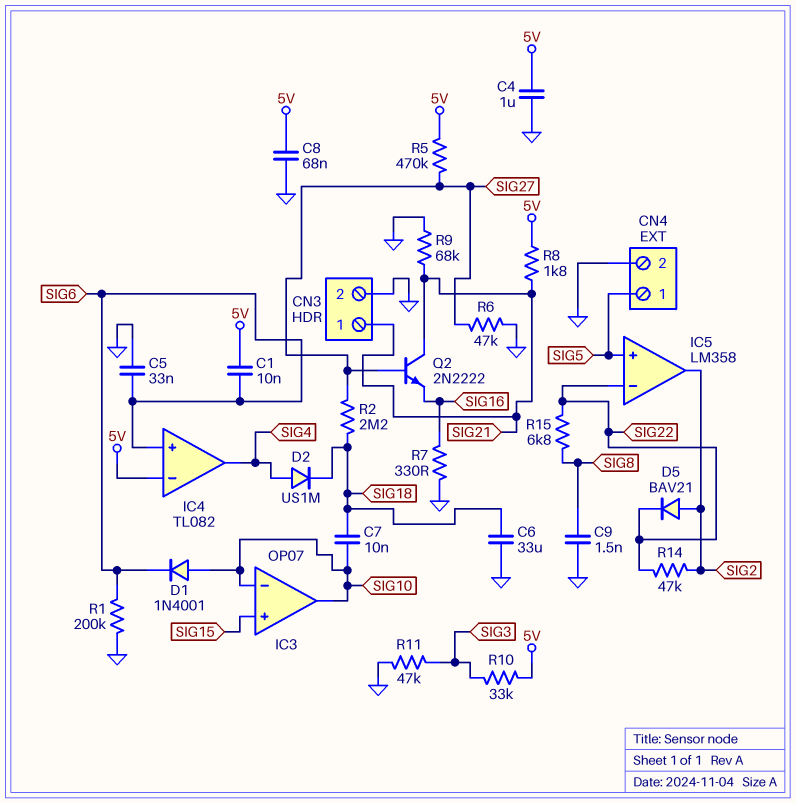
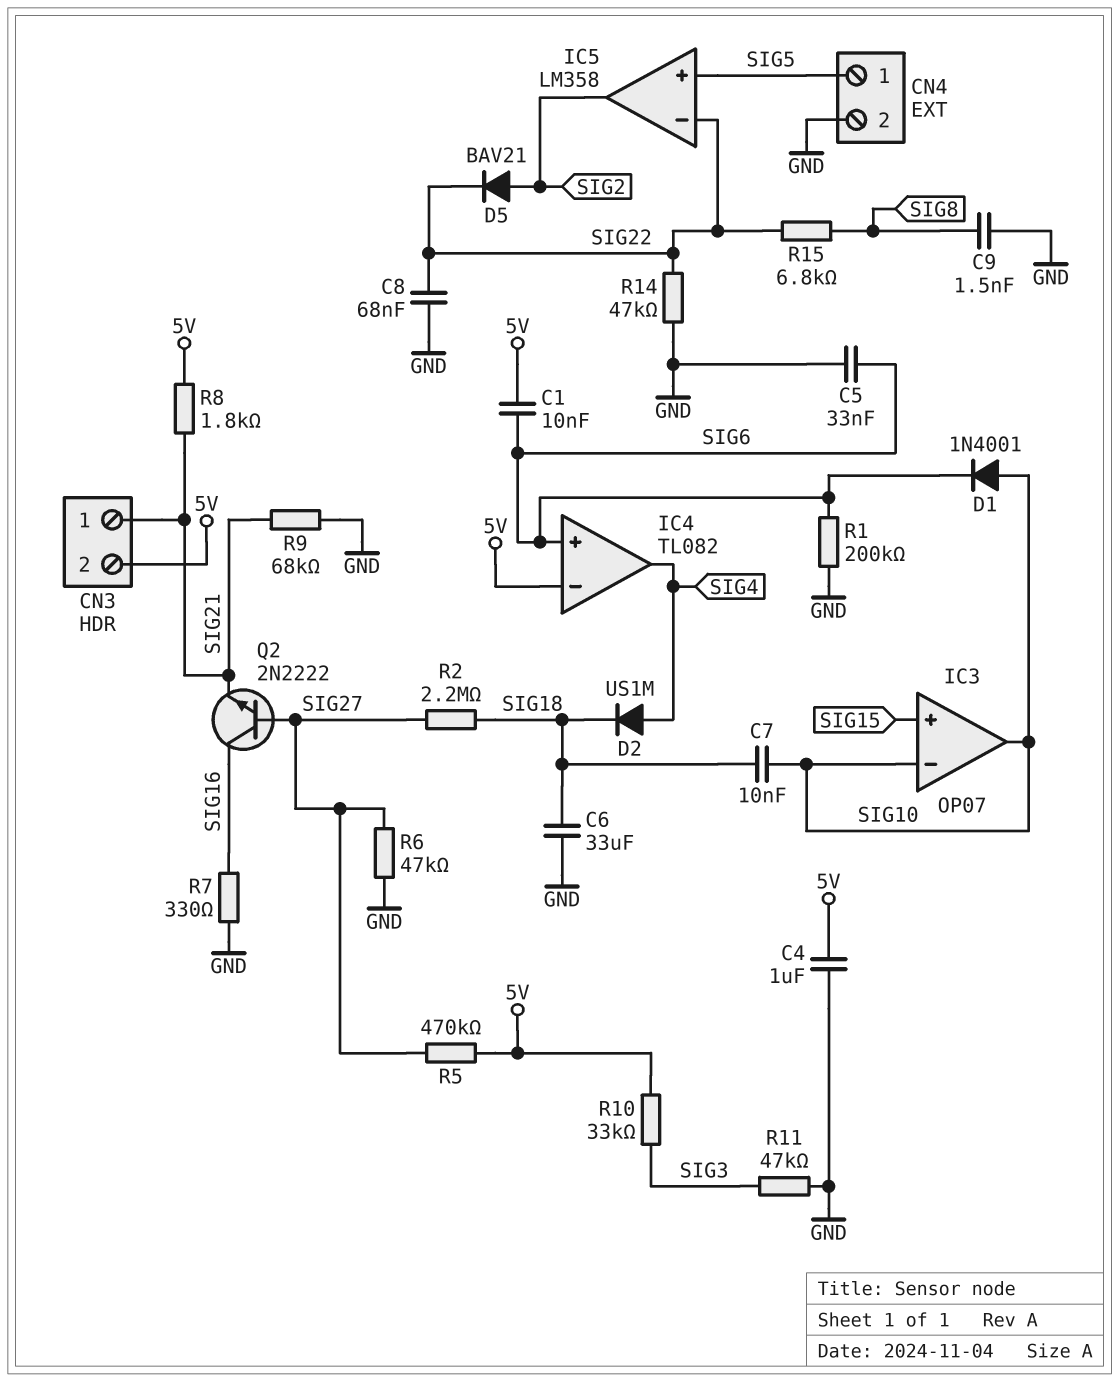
C8: 68nF (5V, GND) -> 68nF (GND, SIG22)
CN3 pin 2: GND -> 5V
Q2: NPN 2N2222 (B SIG27, C SIG21, E SIG16) -> NPN 2N2222 (B SIG27, C SIG16, E SIG21)
R14: 47k (SIG2, SIG22) -> 47k (GND, SIG22)

